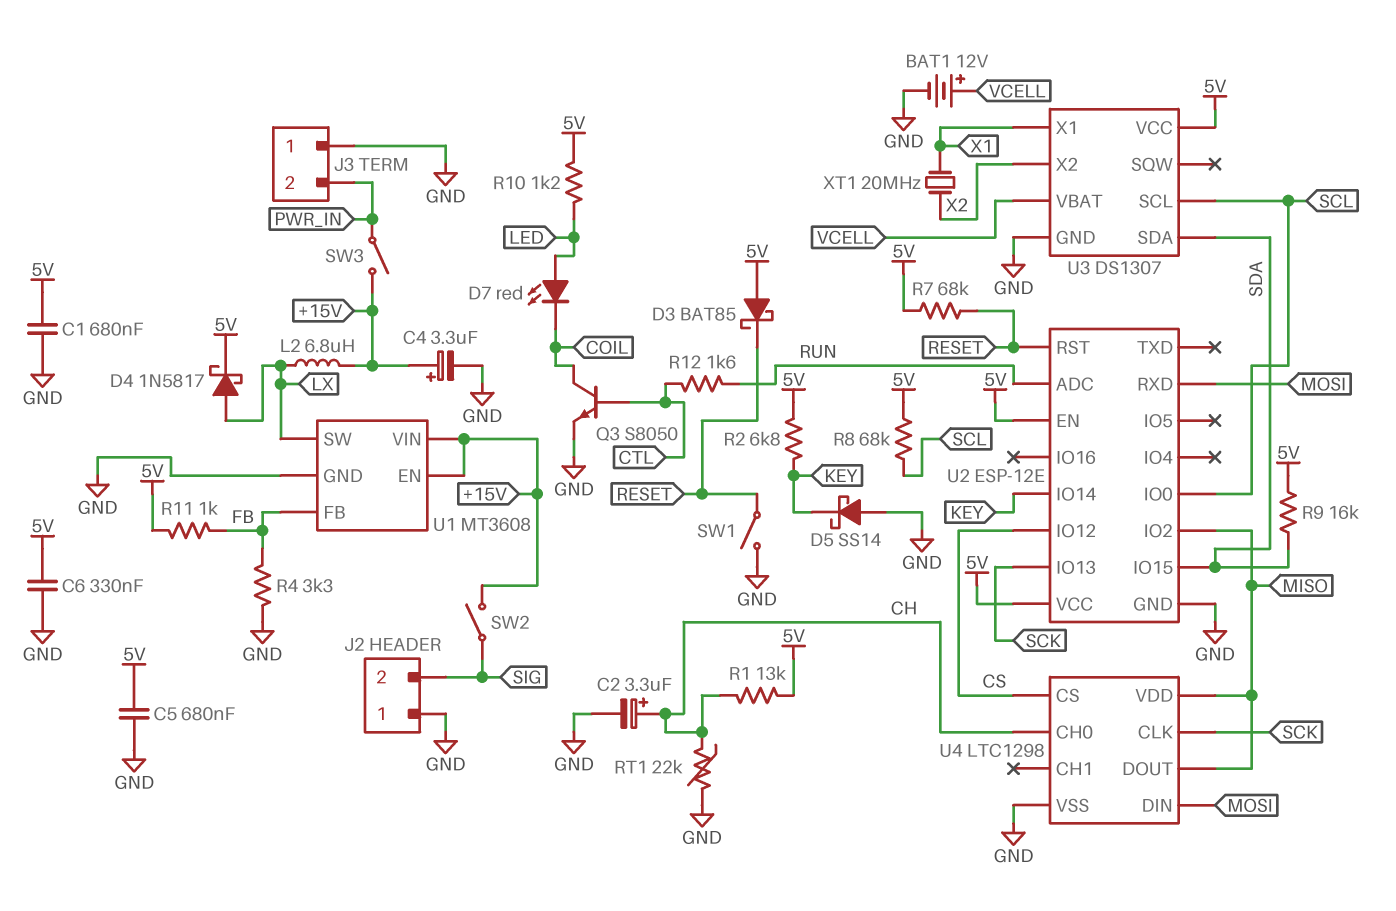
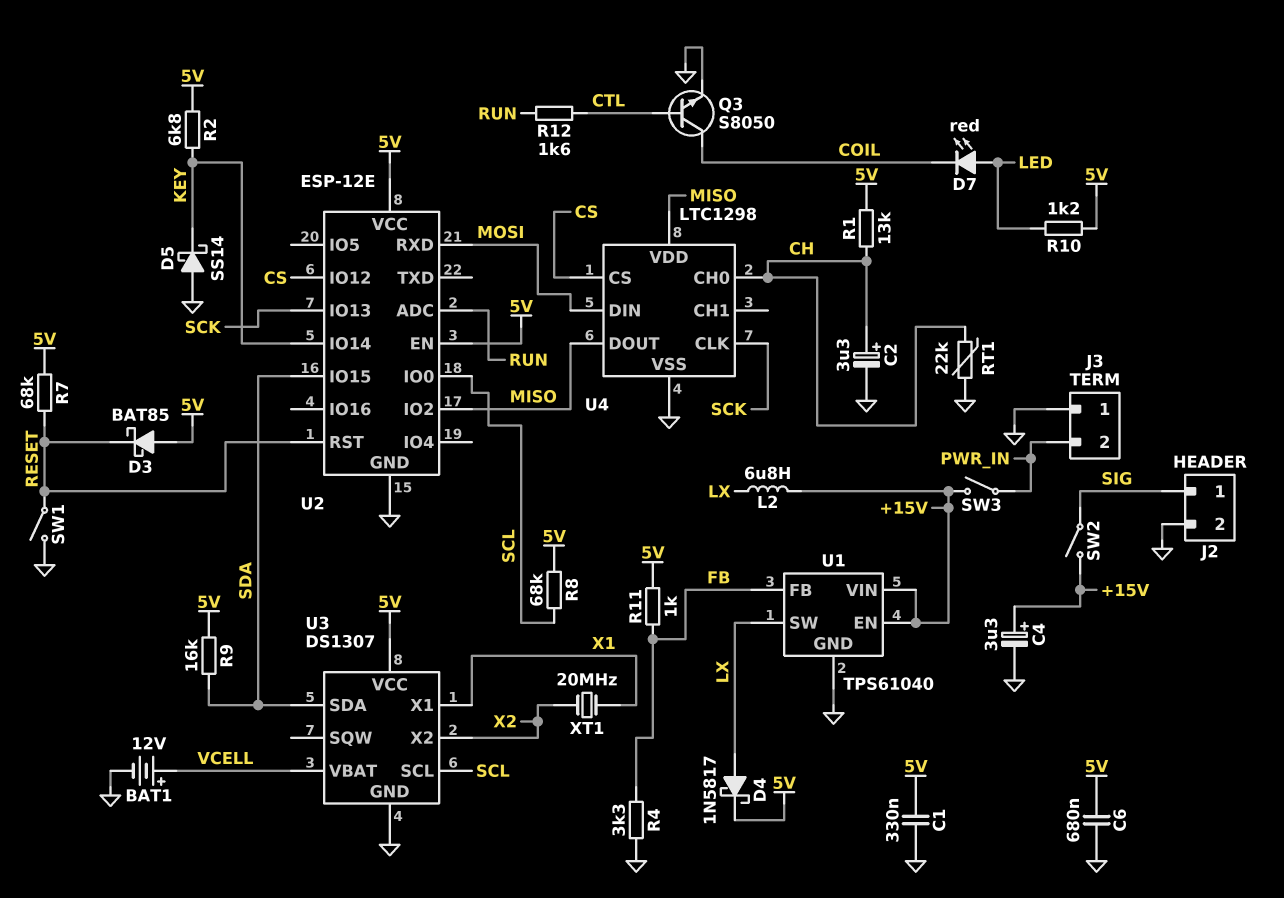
C1: 680nF (5V, GND) -> 330nF (5V, GND)
C5: 680nF (5V, GND) -> none
C6: 330nF (5V, GND) -> 680nF (5V, GND)
J2 pin 1: GND -> SIG
J2 pin 2: SIG -> GND
U1: MT3608 -> TPS61040

